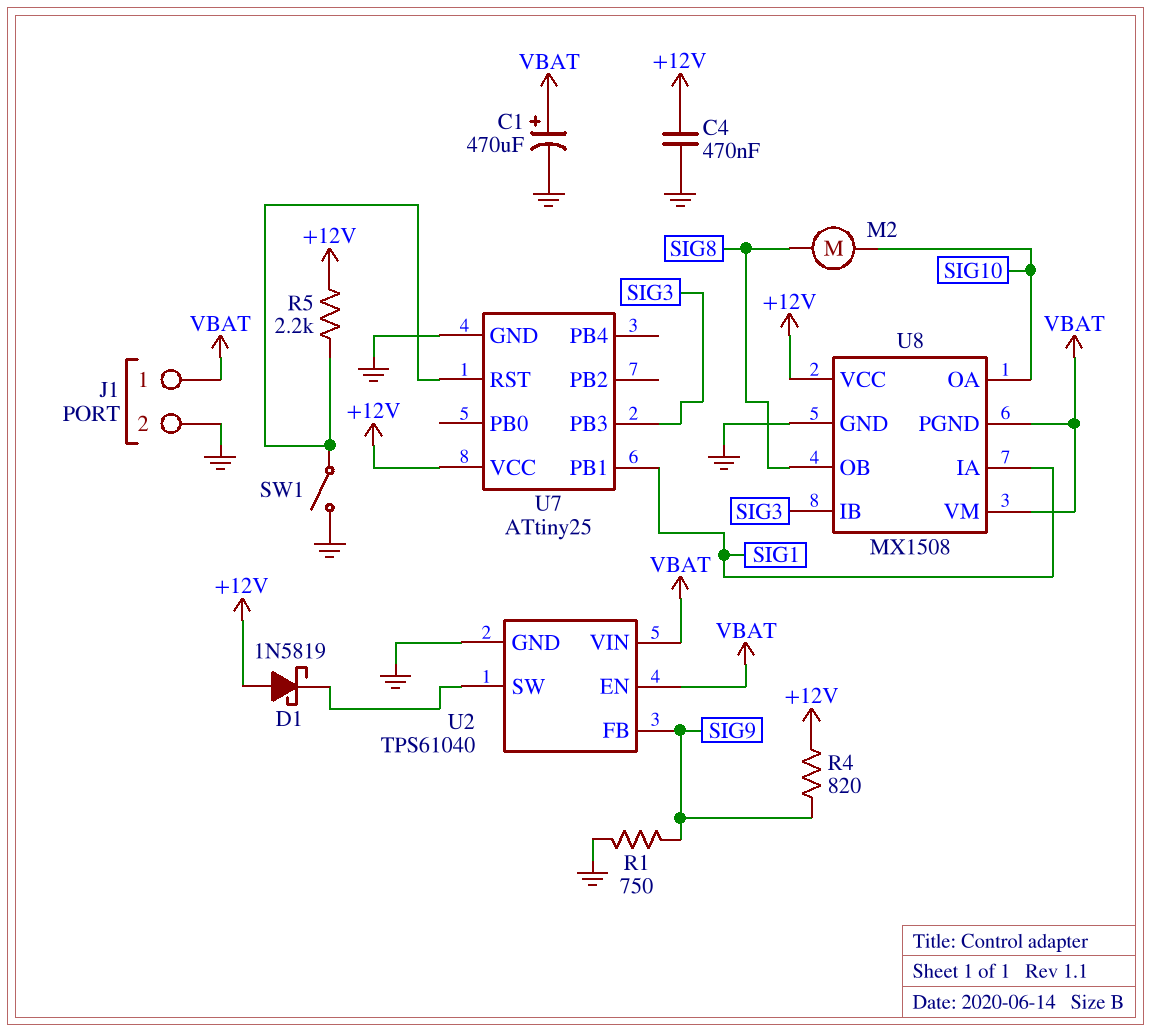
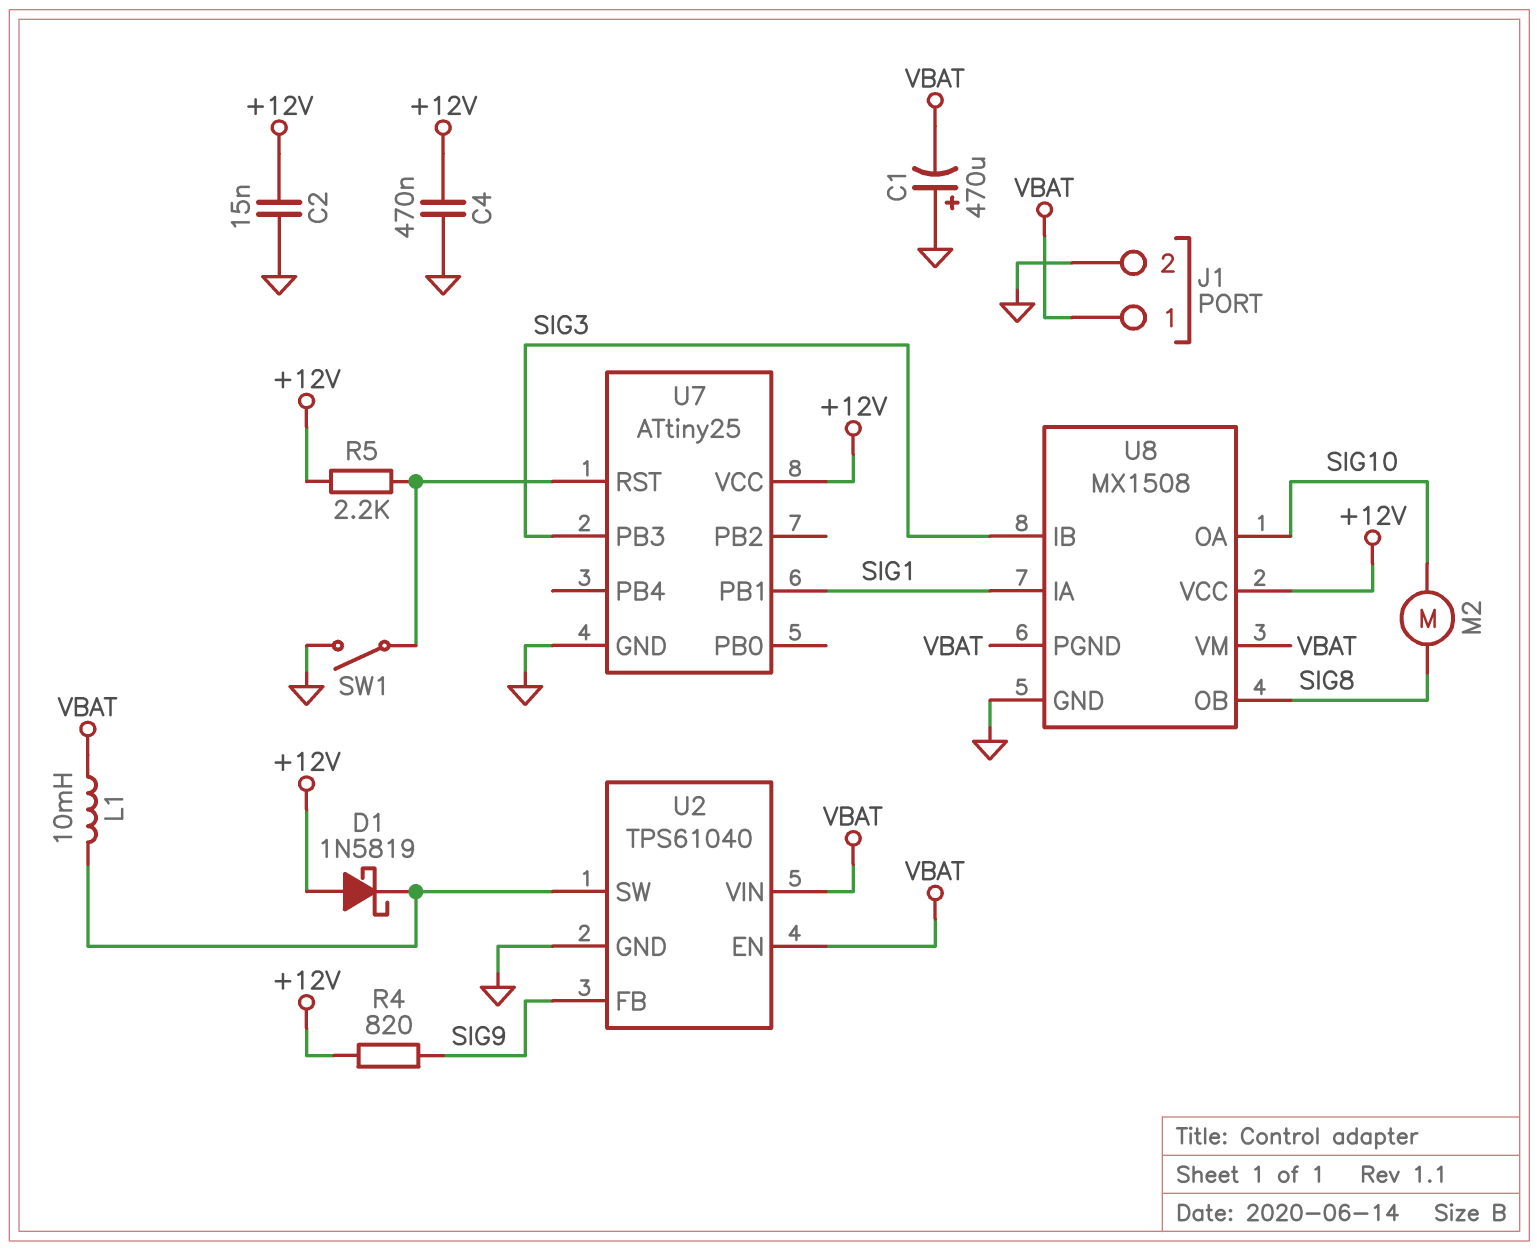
C1: 470uF (plus VBAT, minus GND) -> 470uF (plus GND, minus VBAT)
C2: none -> 15nF (+12V, GND)
L1: none -> 10mH (U2/SW, VBAT)
R1: 750 (GND, SIG9) -> none

